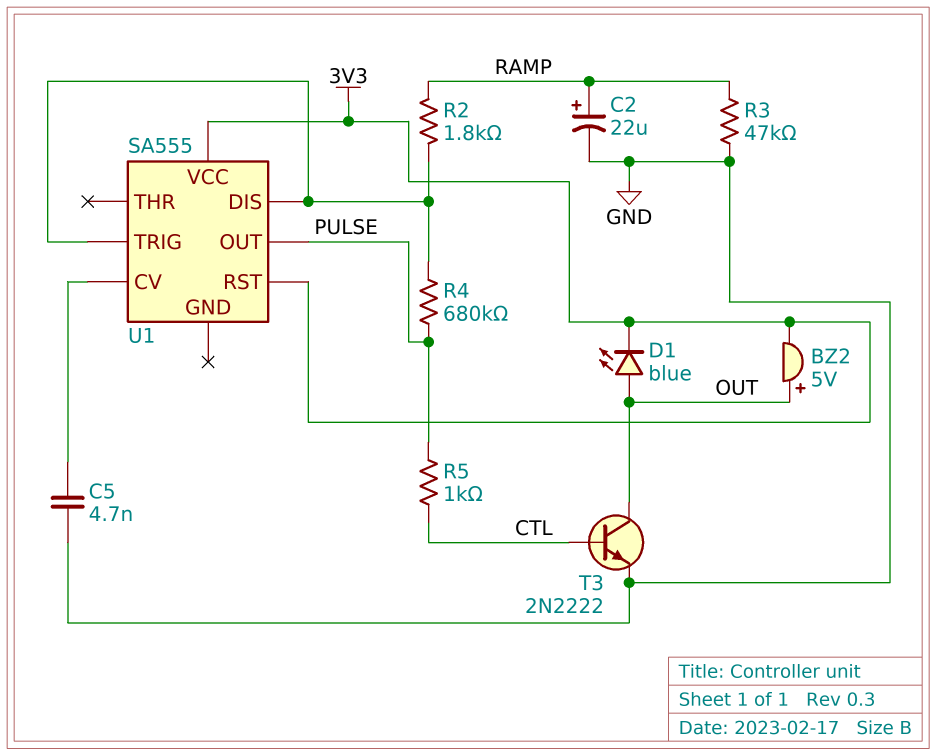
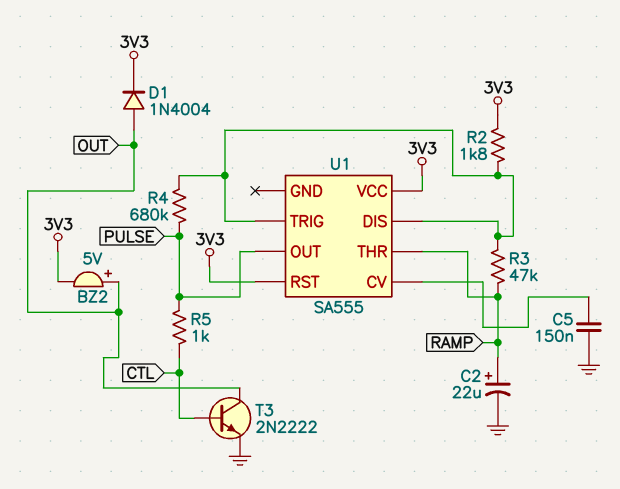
C5: 4.7nF (GND, U1/CV) -> 150nF (GND, U1/CV)
D1: LED blue (A OUT, K 3V3) -> diode 1N4004 (A OUT, K 3V3)
R2: 1.8k (RAMP, U1/DIS) -> 1.8k (3V3, U1/DIS)
R3: 47k (GND, RAMP) -> 47k (RAMP, U1/DIS)
U1 pin THR: none -> RAMP

